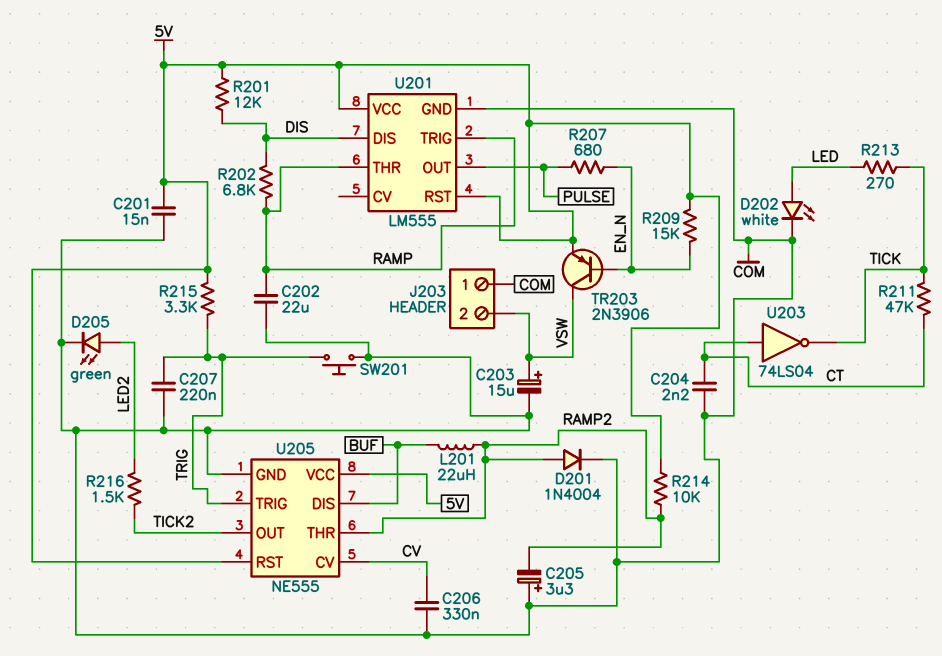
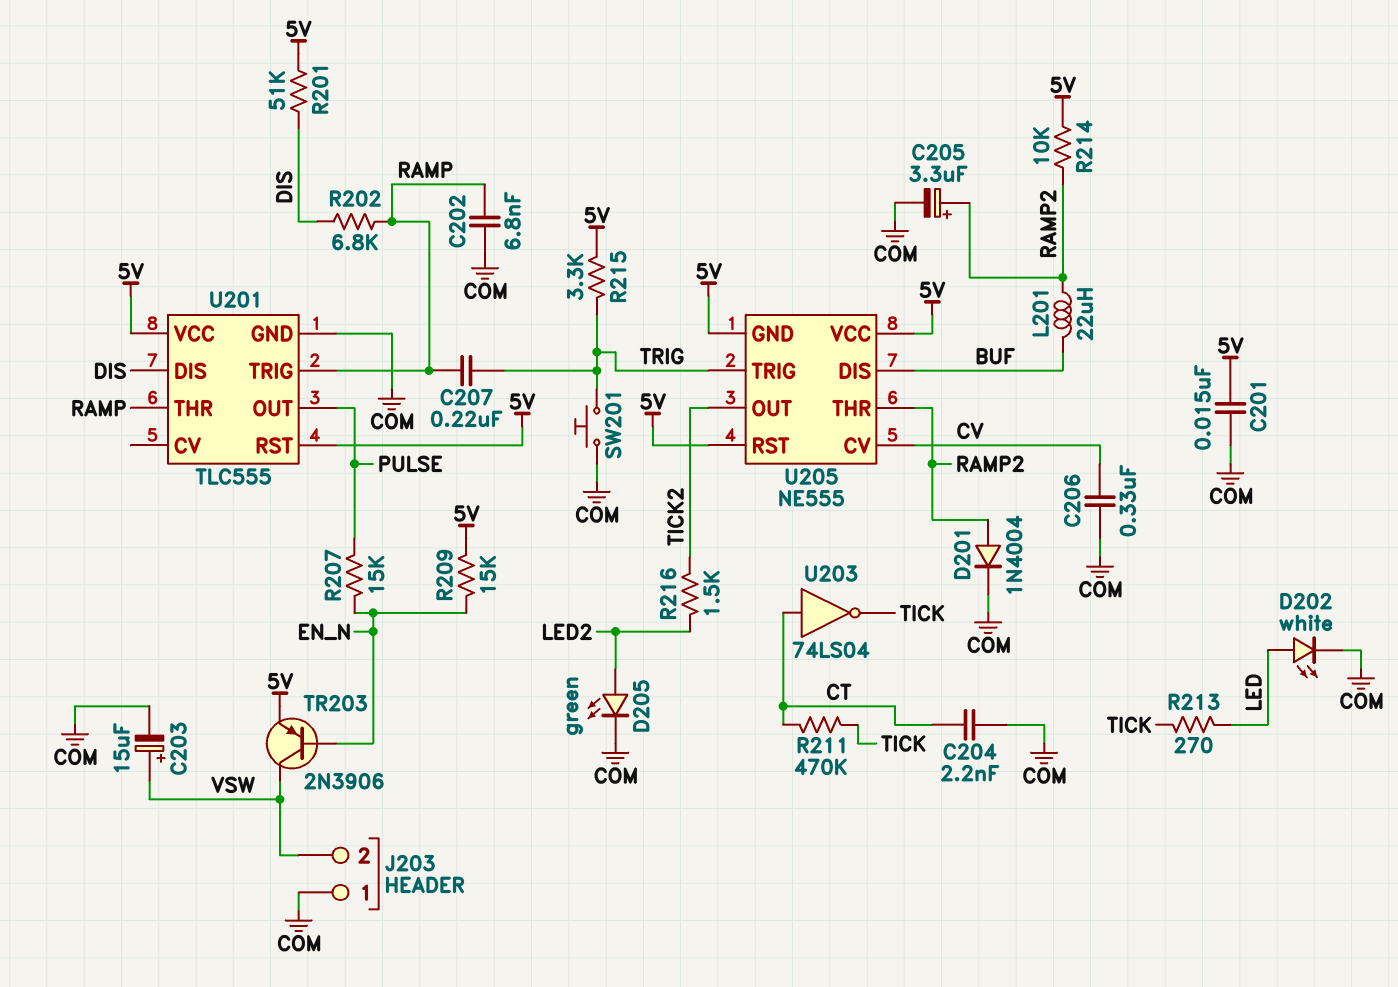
C202: 22uF (COM, RAMP) -> 6.8nF (COM, RAMP)
C205: 3.3uF (plus COM, minus RAMP2) -> 3.3uF (plus RAMP2, minus COM)
C207: 220nF (COM, TRIG) -> 220nF (RAMP, TRIG)
R201: 12k (5V, DIS) -> 51k (5V, DIS)
R207: 680 (EN_N, PULSE) -> 15k (EN_N, PULSE)
R211: 47k (CT, TICK) -> 470k (CT, TICK)
U201: LM555 -> TLC555
U205 pin GND: COM -> 5V

